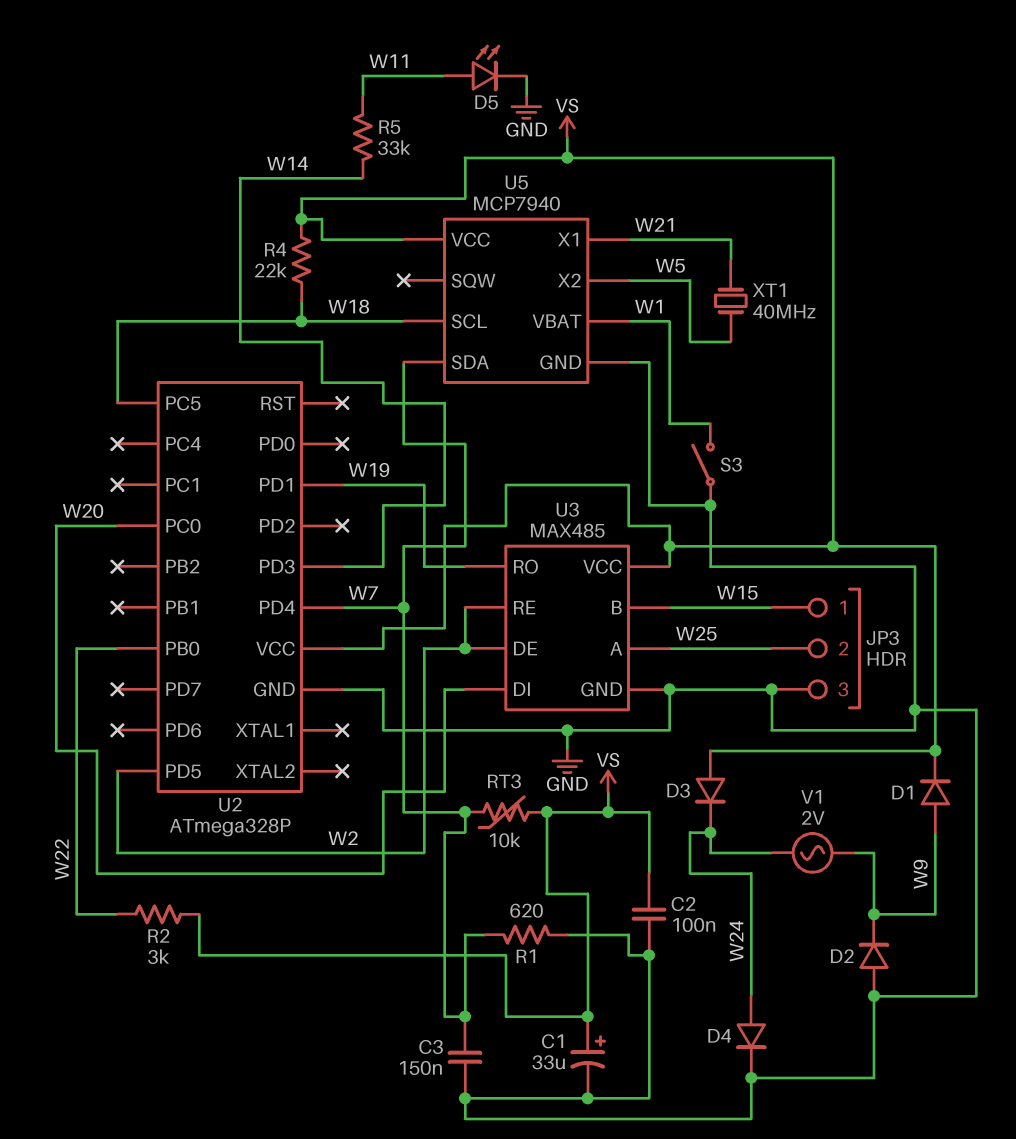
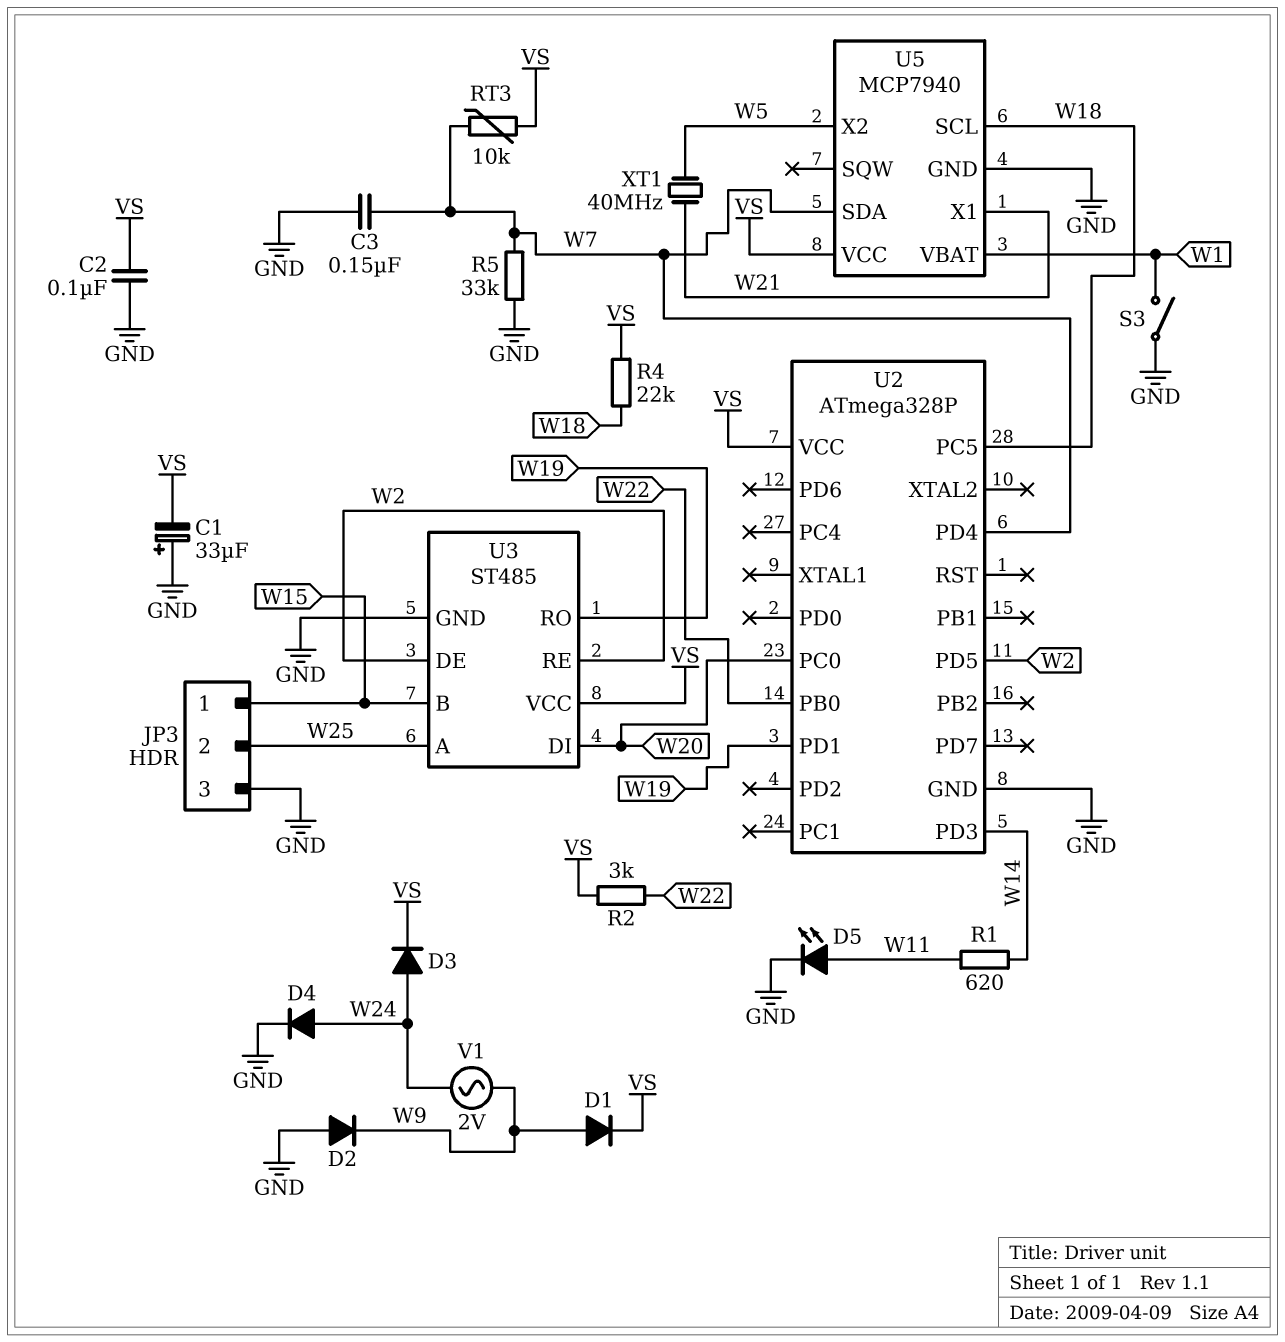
C1: 33uF (plus VS, minus GND) -> 33uF (plus GND, minus VS)
D3: diode (A VS, K W24) -> diode (A W24, K VS)
R1: 620 (GND, W7) -> 620 (W11, W14)
R5: 33k (W11, W14) -> 33k (GND, W7)
U3: MAX485 -> ST485

